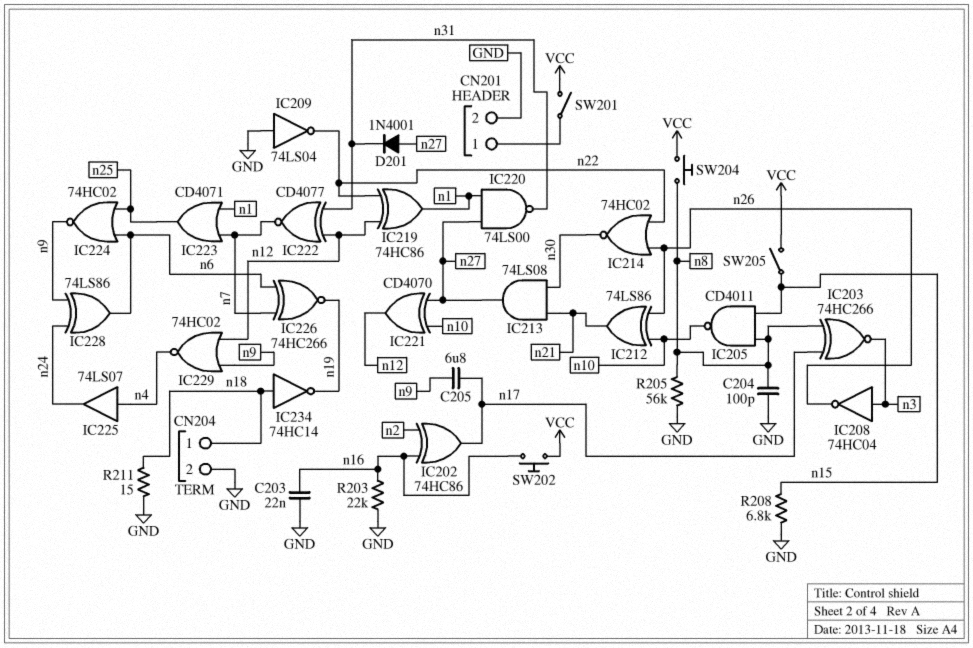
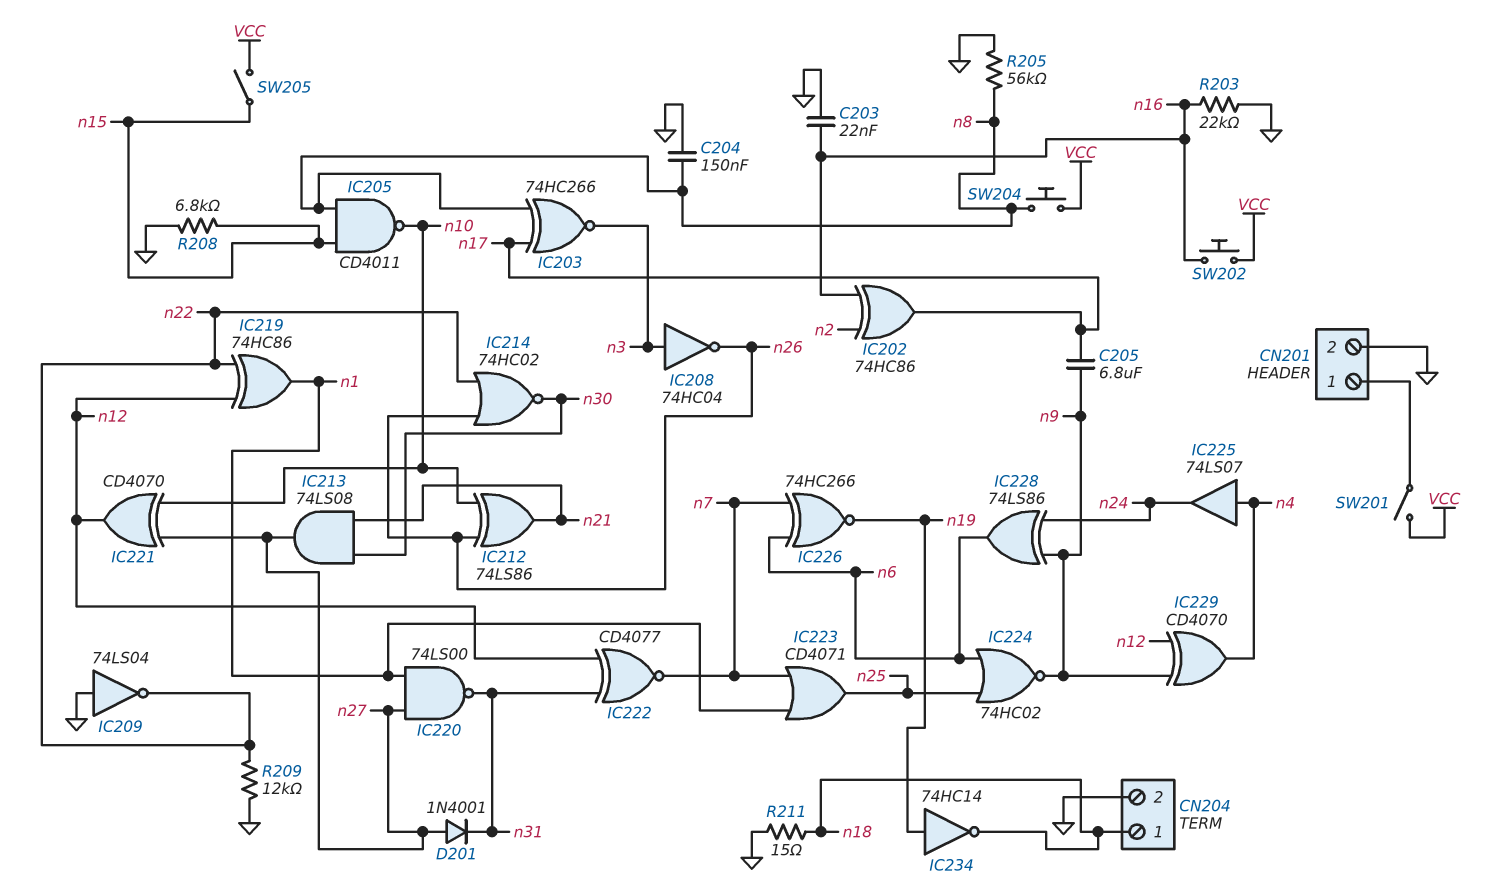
C204: 100pF (GND, n8) -> 150nF (GND, n8)
IC229: NOR 74HC02 (in n9, in n12, out n4) -> XOR CD4070 (in n9, in n12, out n4)
IC234: NOT 74HC14 (in n18, out n19) -> NOT 74HC14 (in n19, out n18)
R209: none -> 12k (GND, n22)

